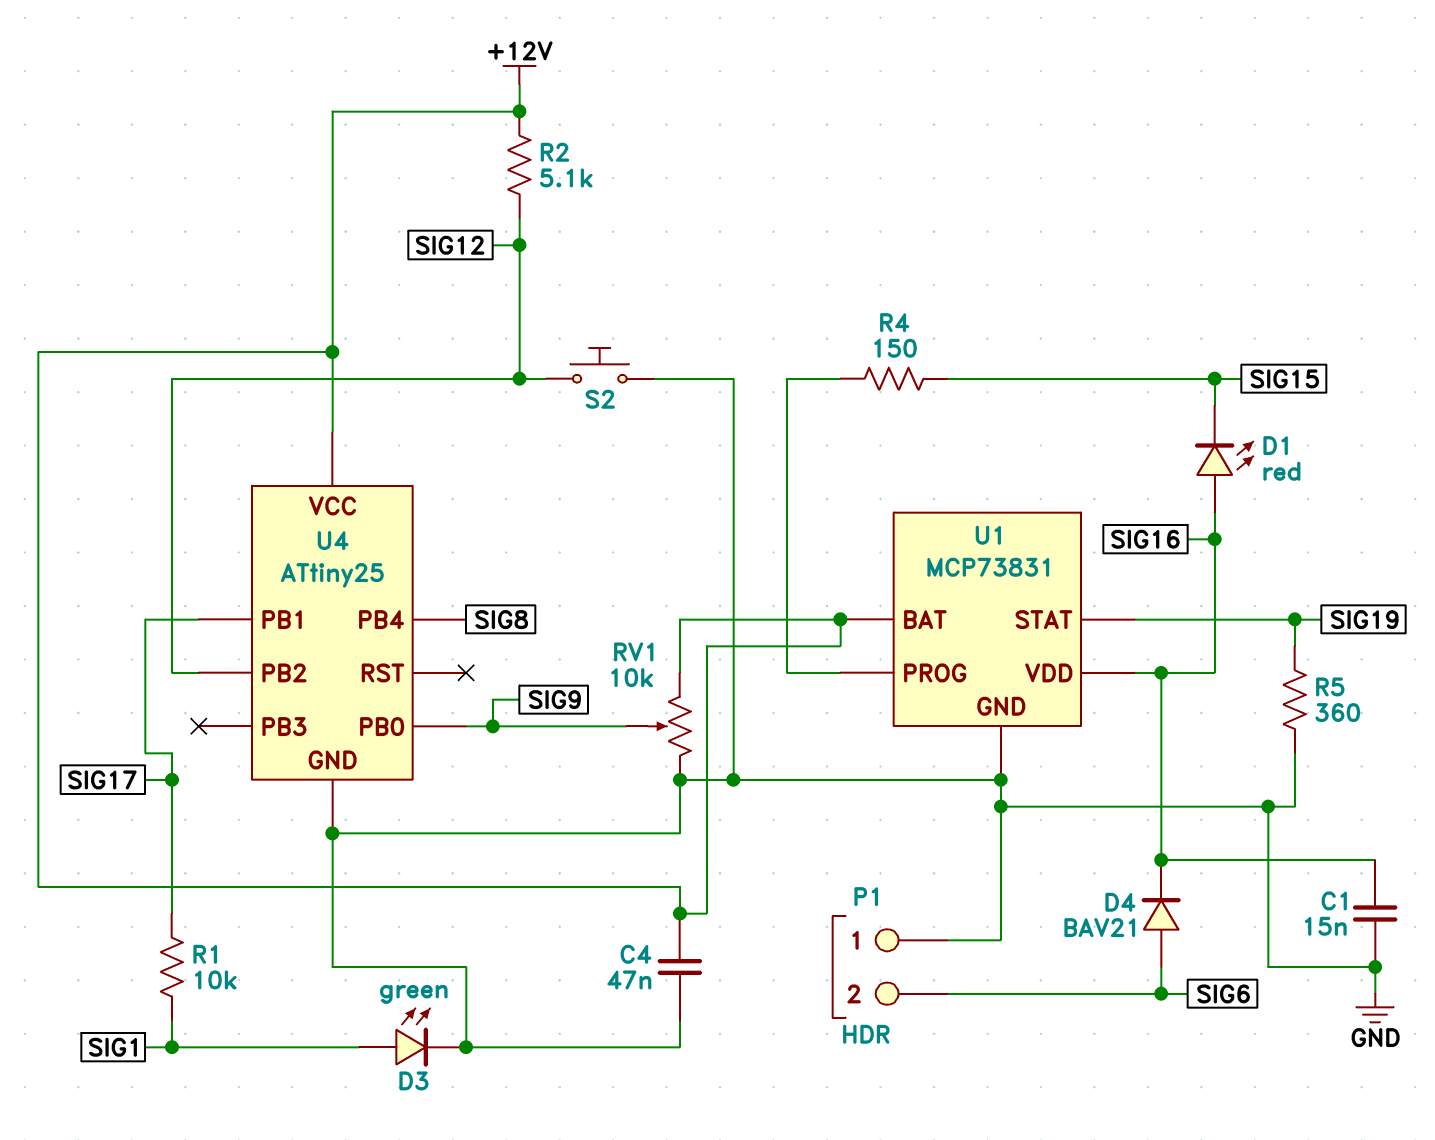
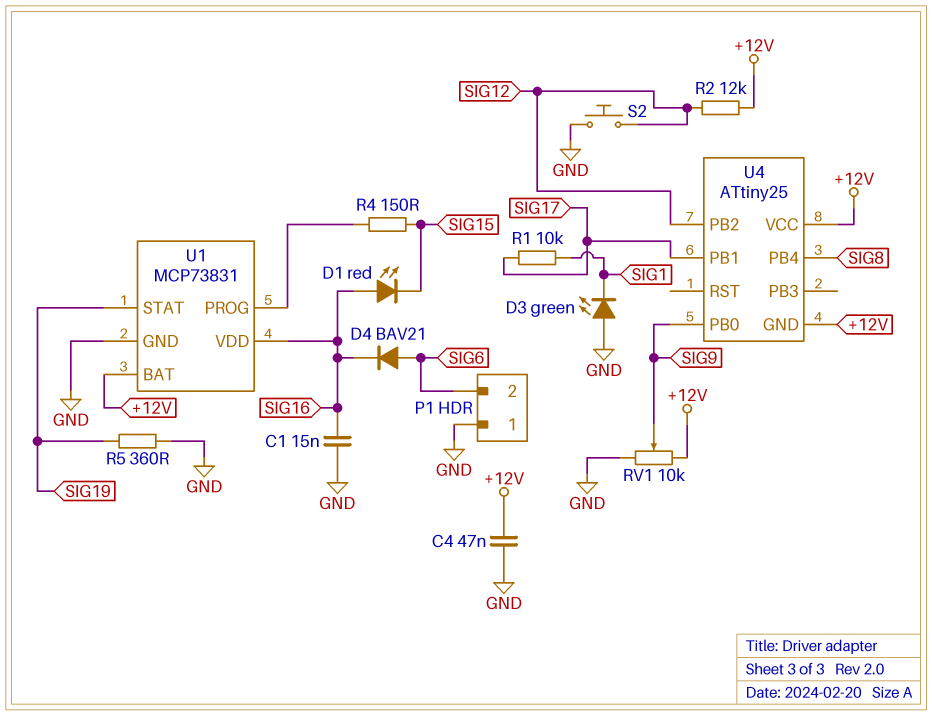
D3: LED green (A SIG1, K GND) -> LED green (A GND, K SIG1)
R2: 5.1k (+12V, SIG12) -> 12k (+12V, SIG12)
U4 pin GND: GND -> +12V

